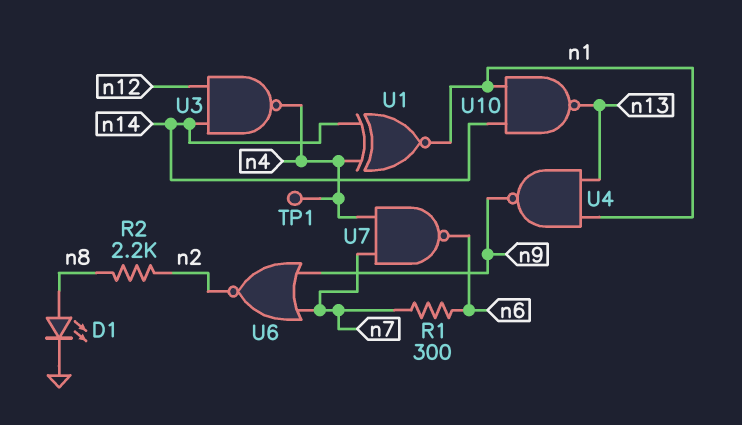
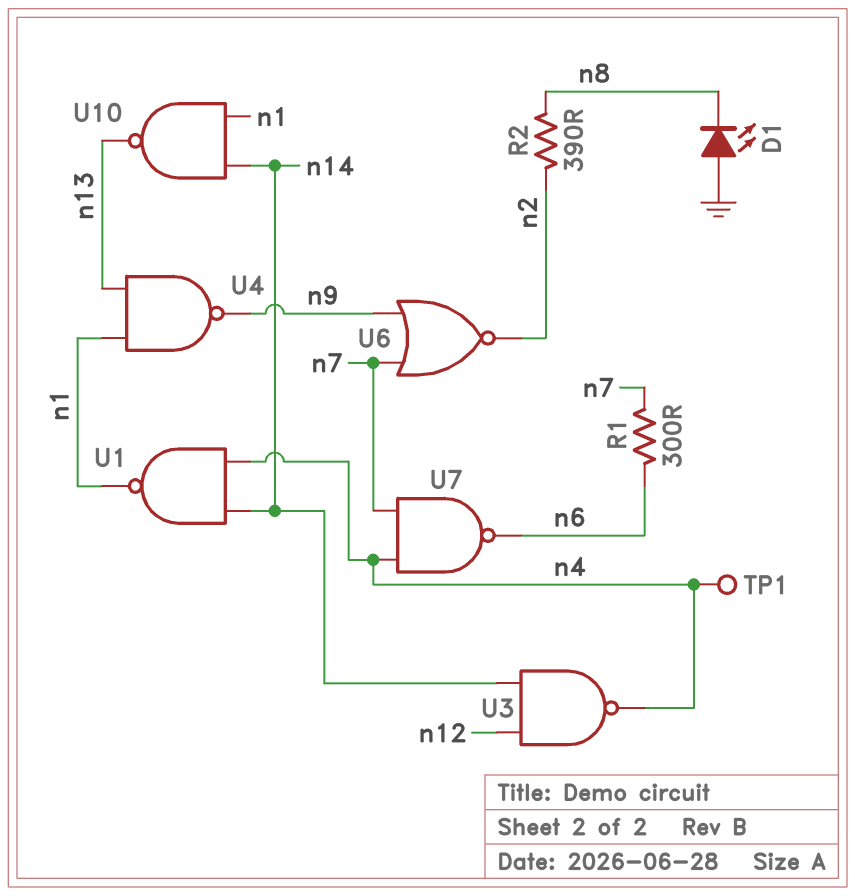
D1: LED (A n8, K GND) -> LED (A GND, K n8)
R2: 2.2k (n2, n8) -> 390 (n2, n8)
U1: XNOR (in n4, in n14, out n1) -> NAND (in n4, in n14, out n1)

